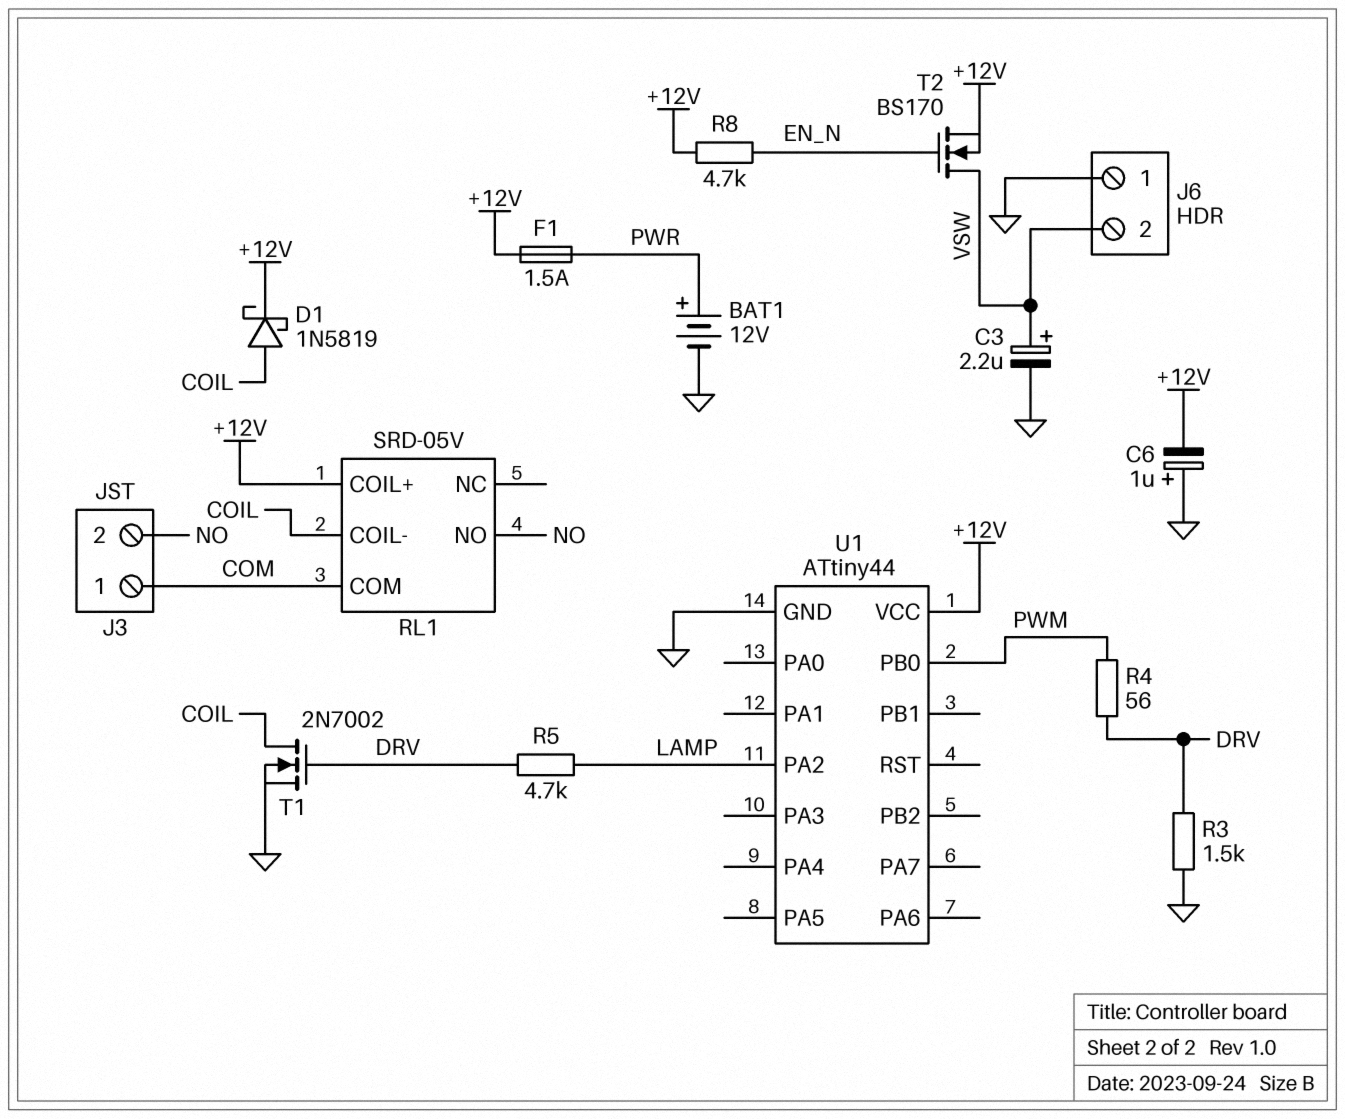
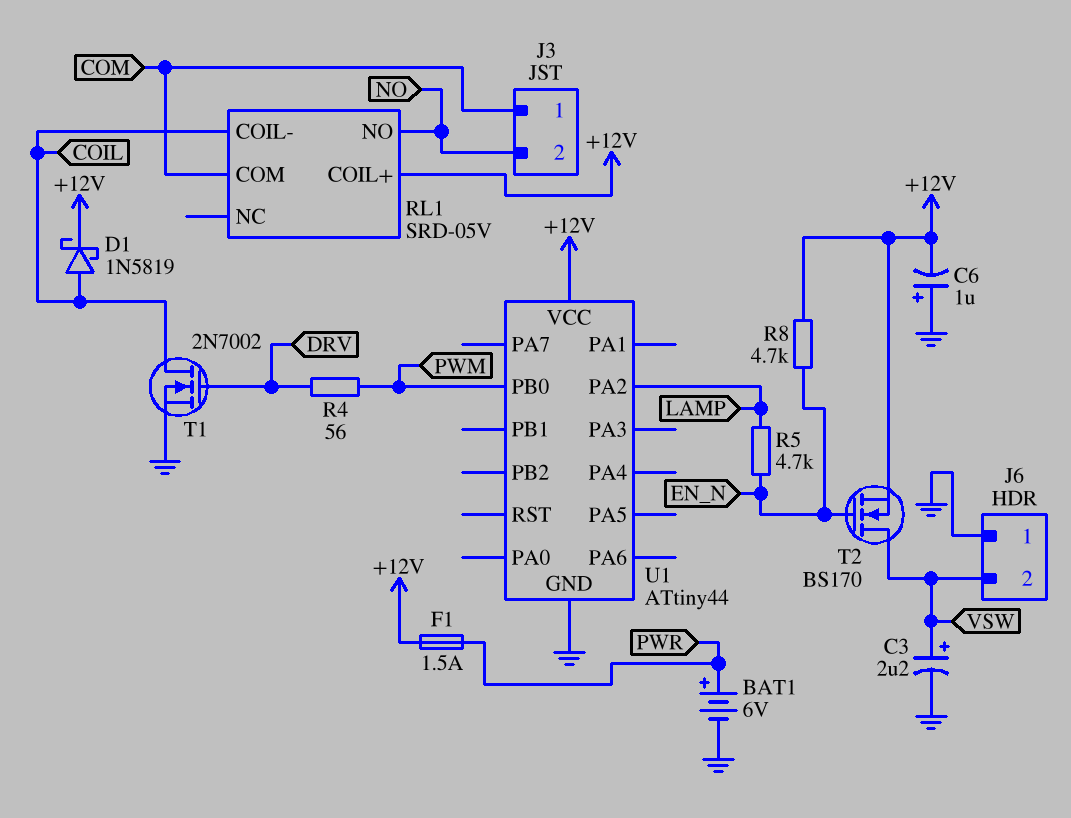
BAT1: 12V (plus PWR, minus GND) -> 6V (plus PWR, minus GND)
R3: 1.5k (DRV, GND) -> none
R5: 4.7k (DRV, LAMP) -> 4.7k (EN_N, LAMP)

